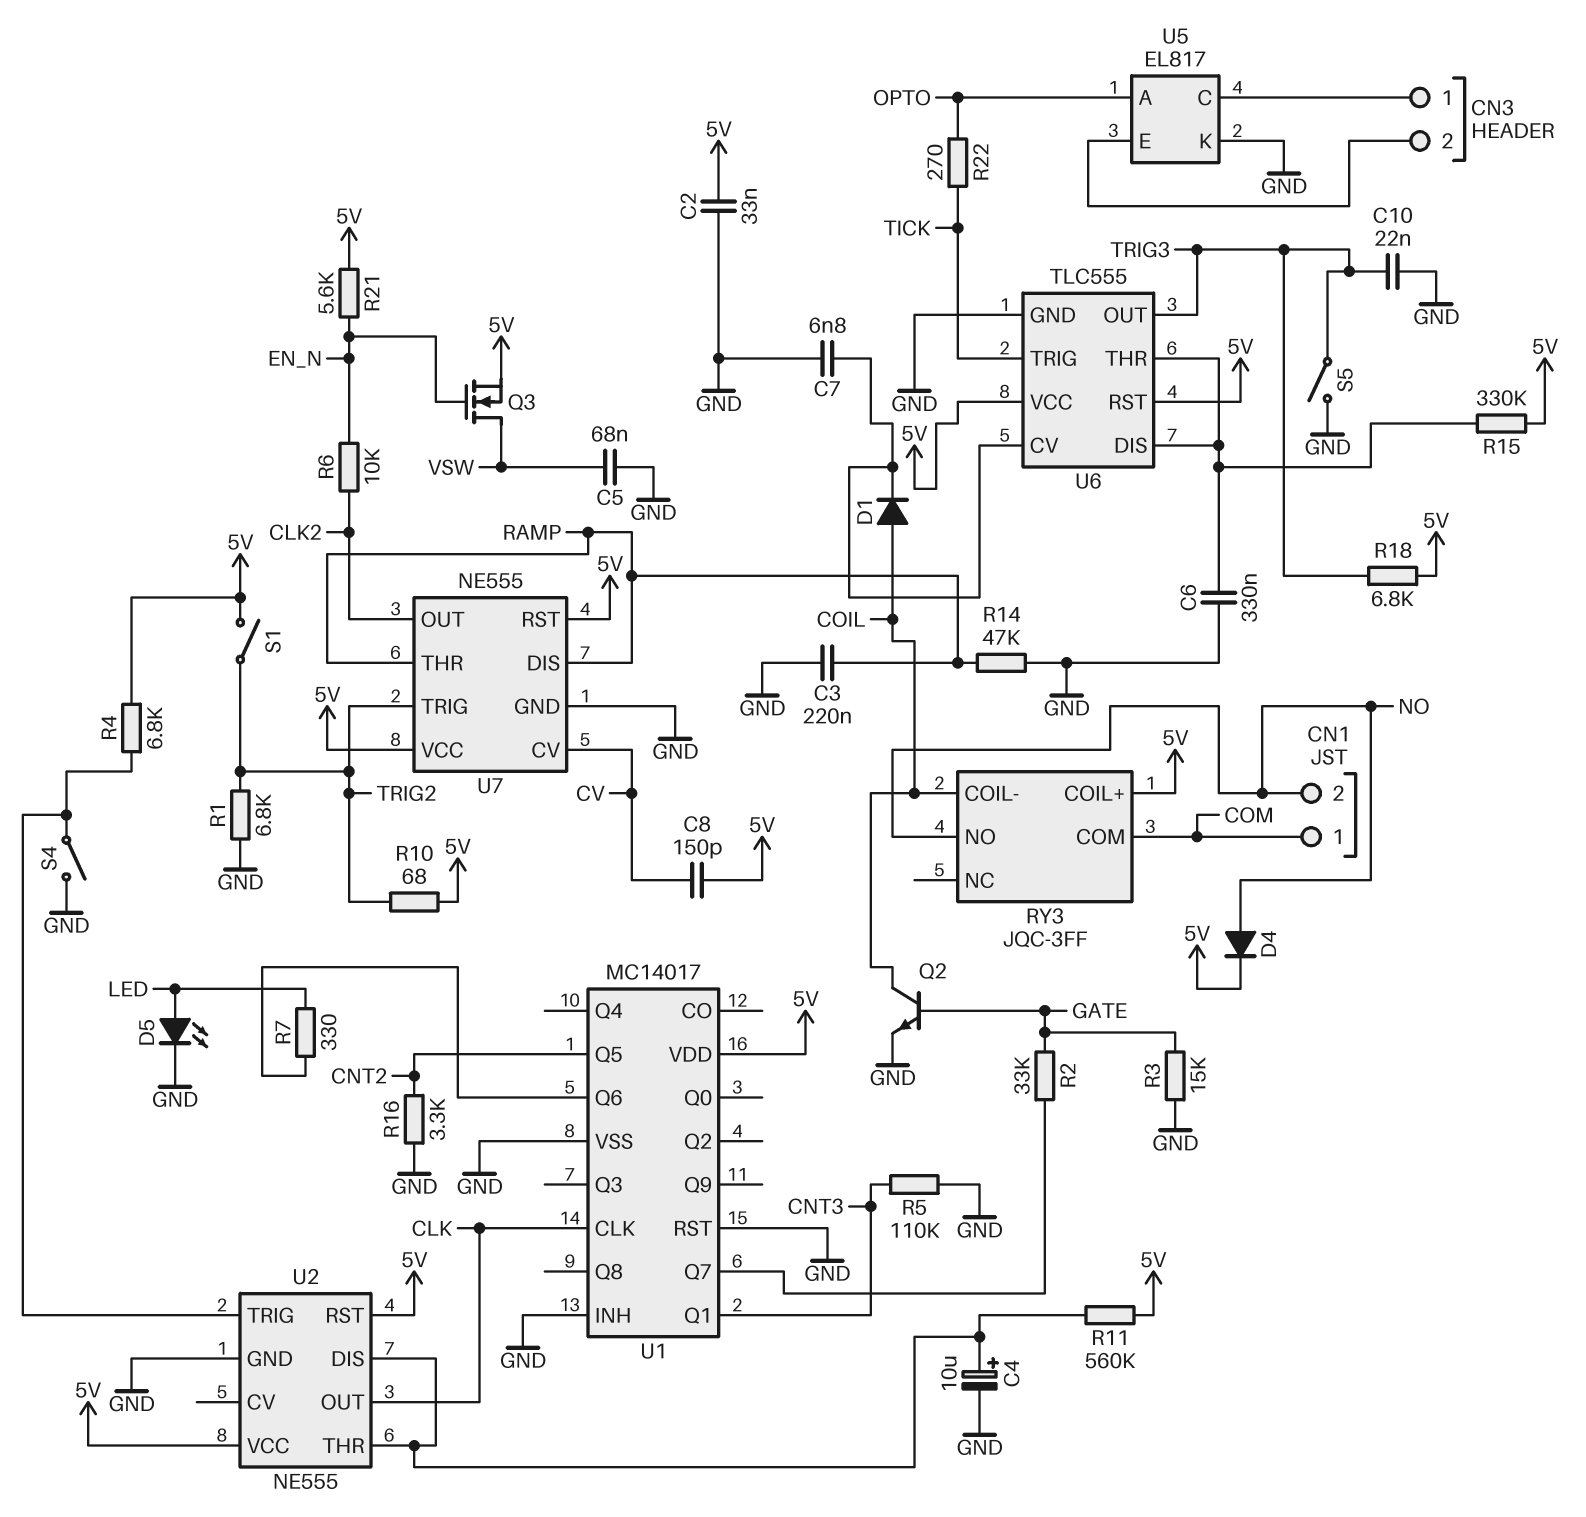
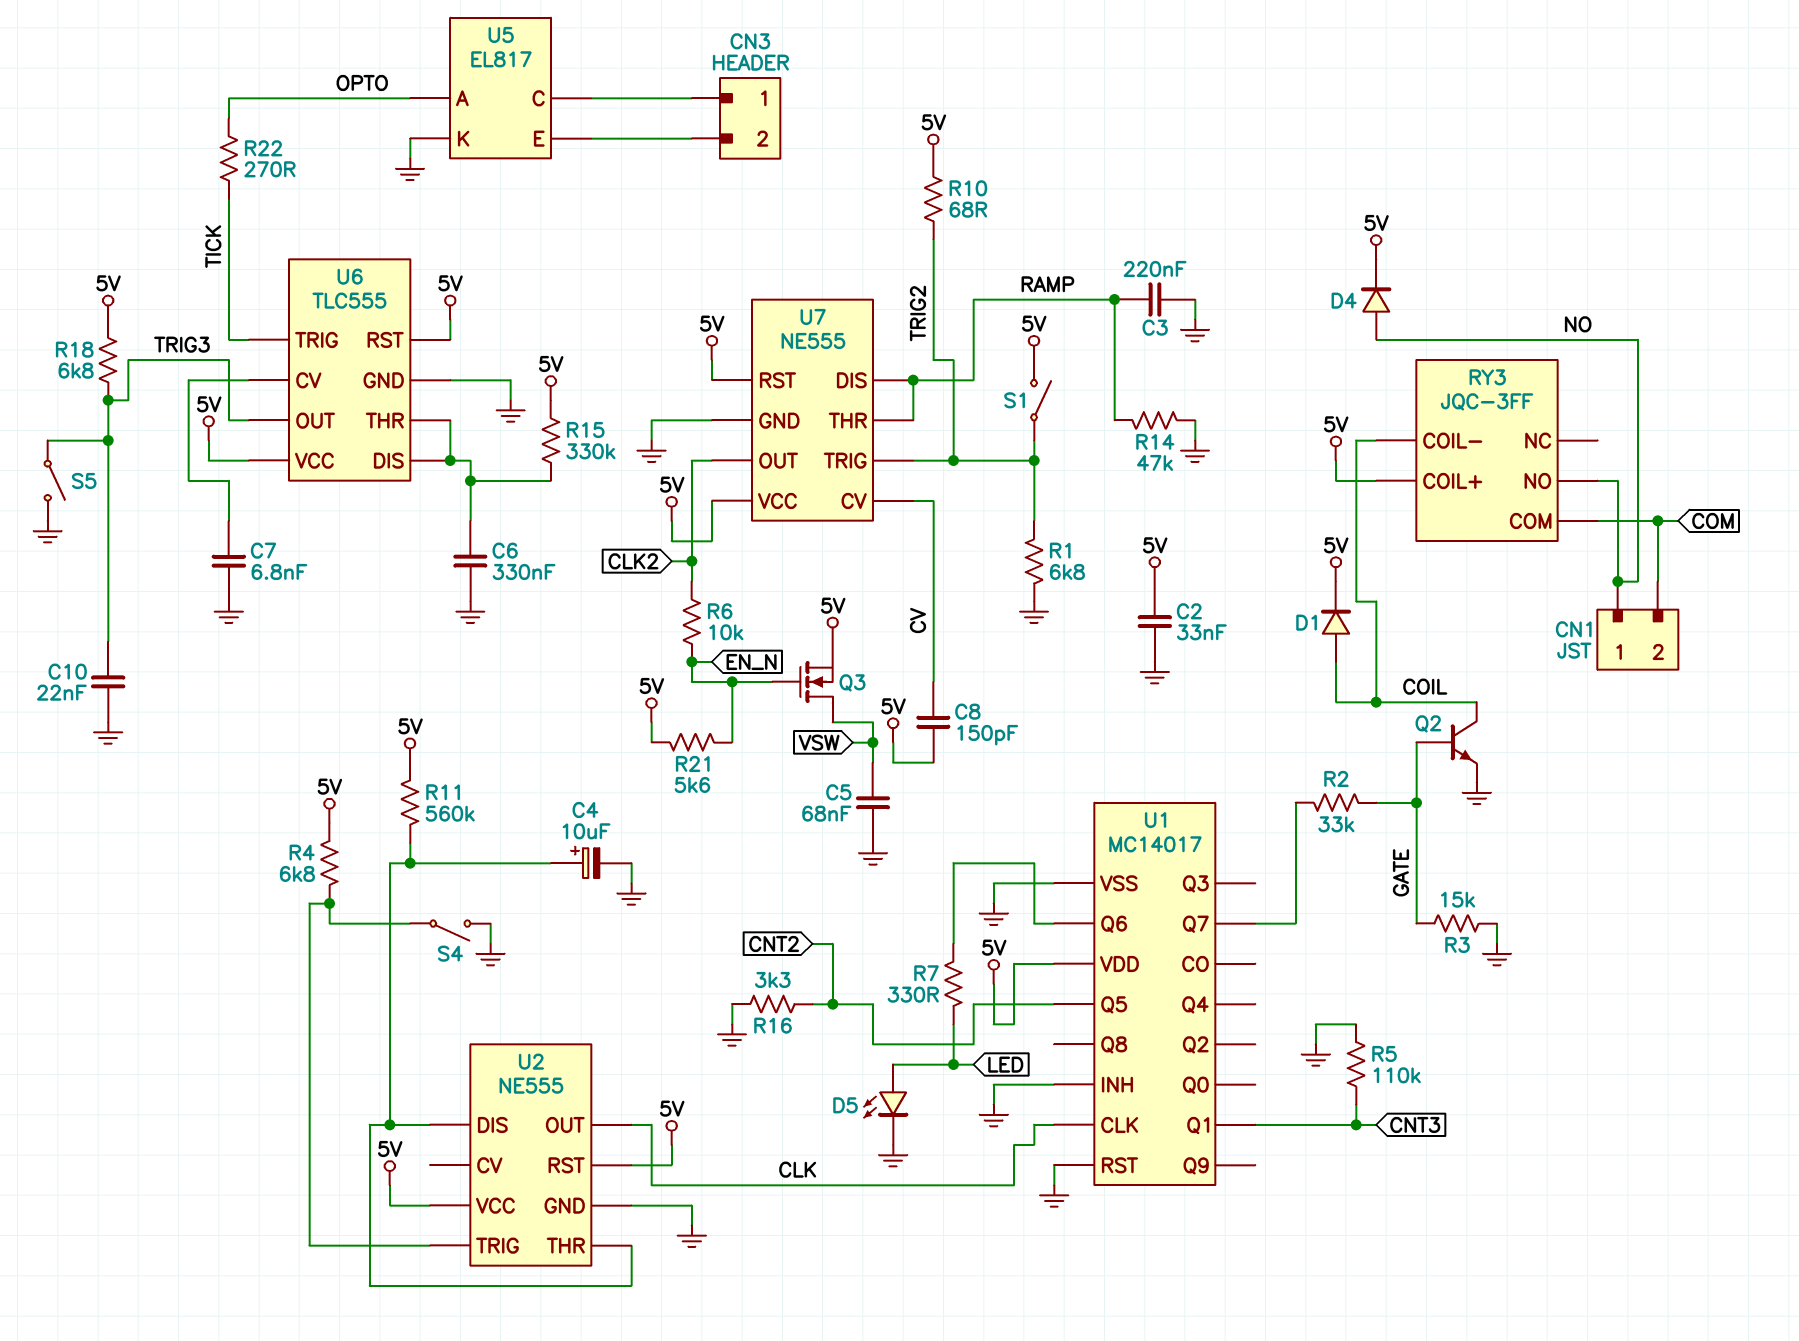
CN1 pin 1: COM -> NO
CN1 pin 2: NO -> COM
D1: diode (A COIL, K U6/CV) -> diode (A COIL, K 5V)

